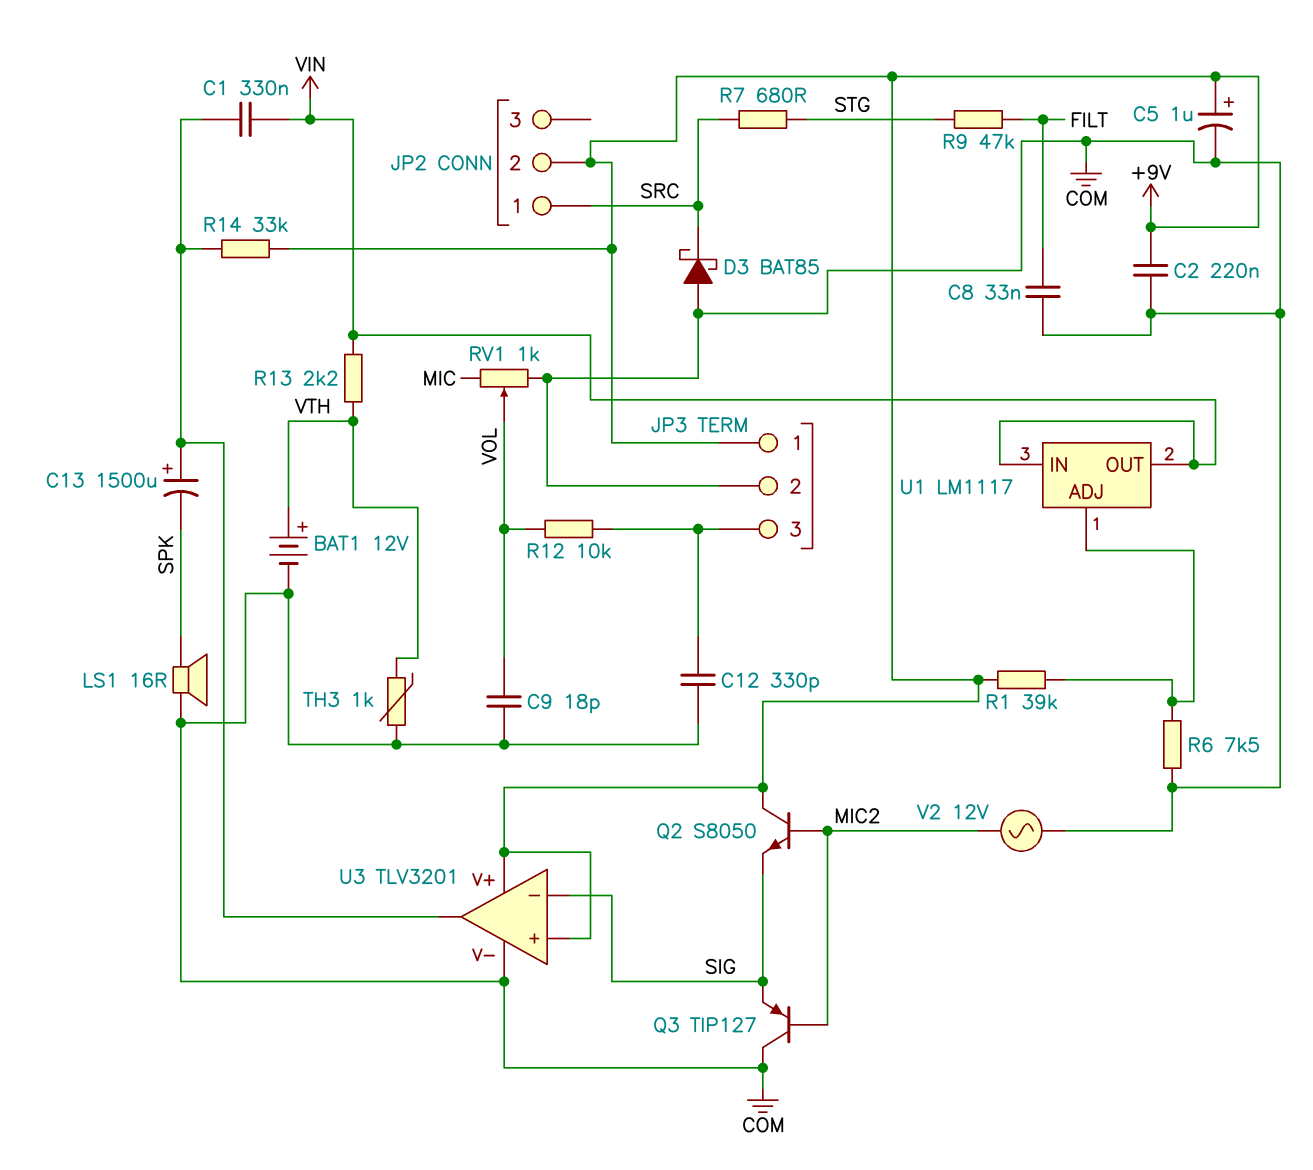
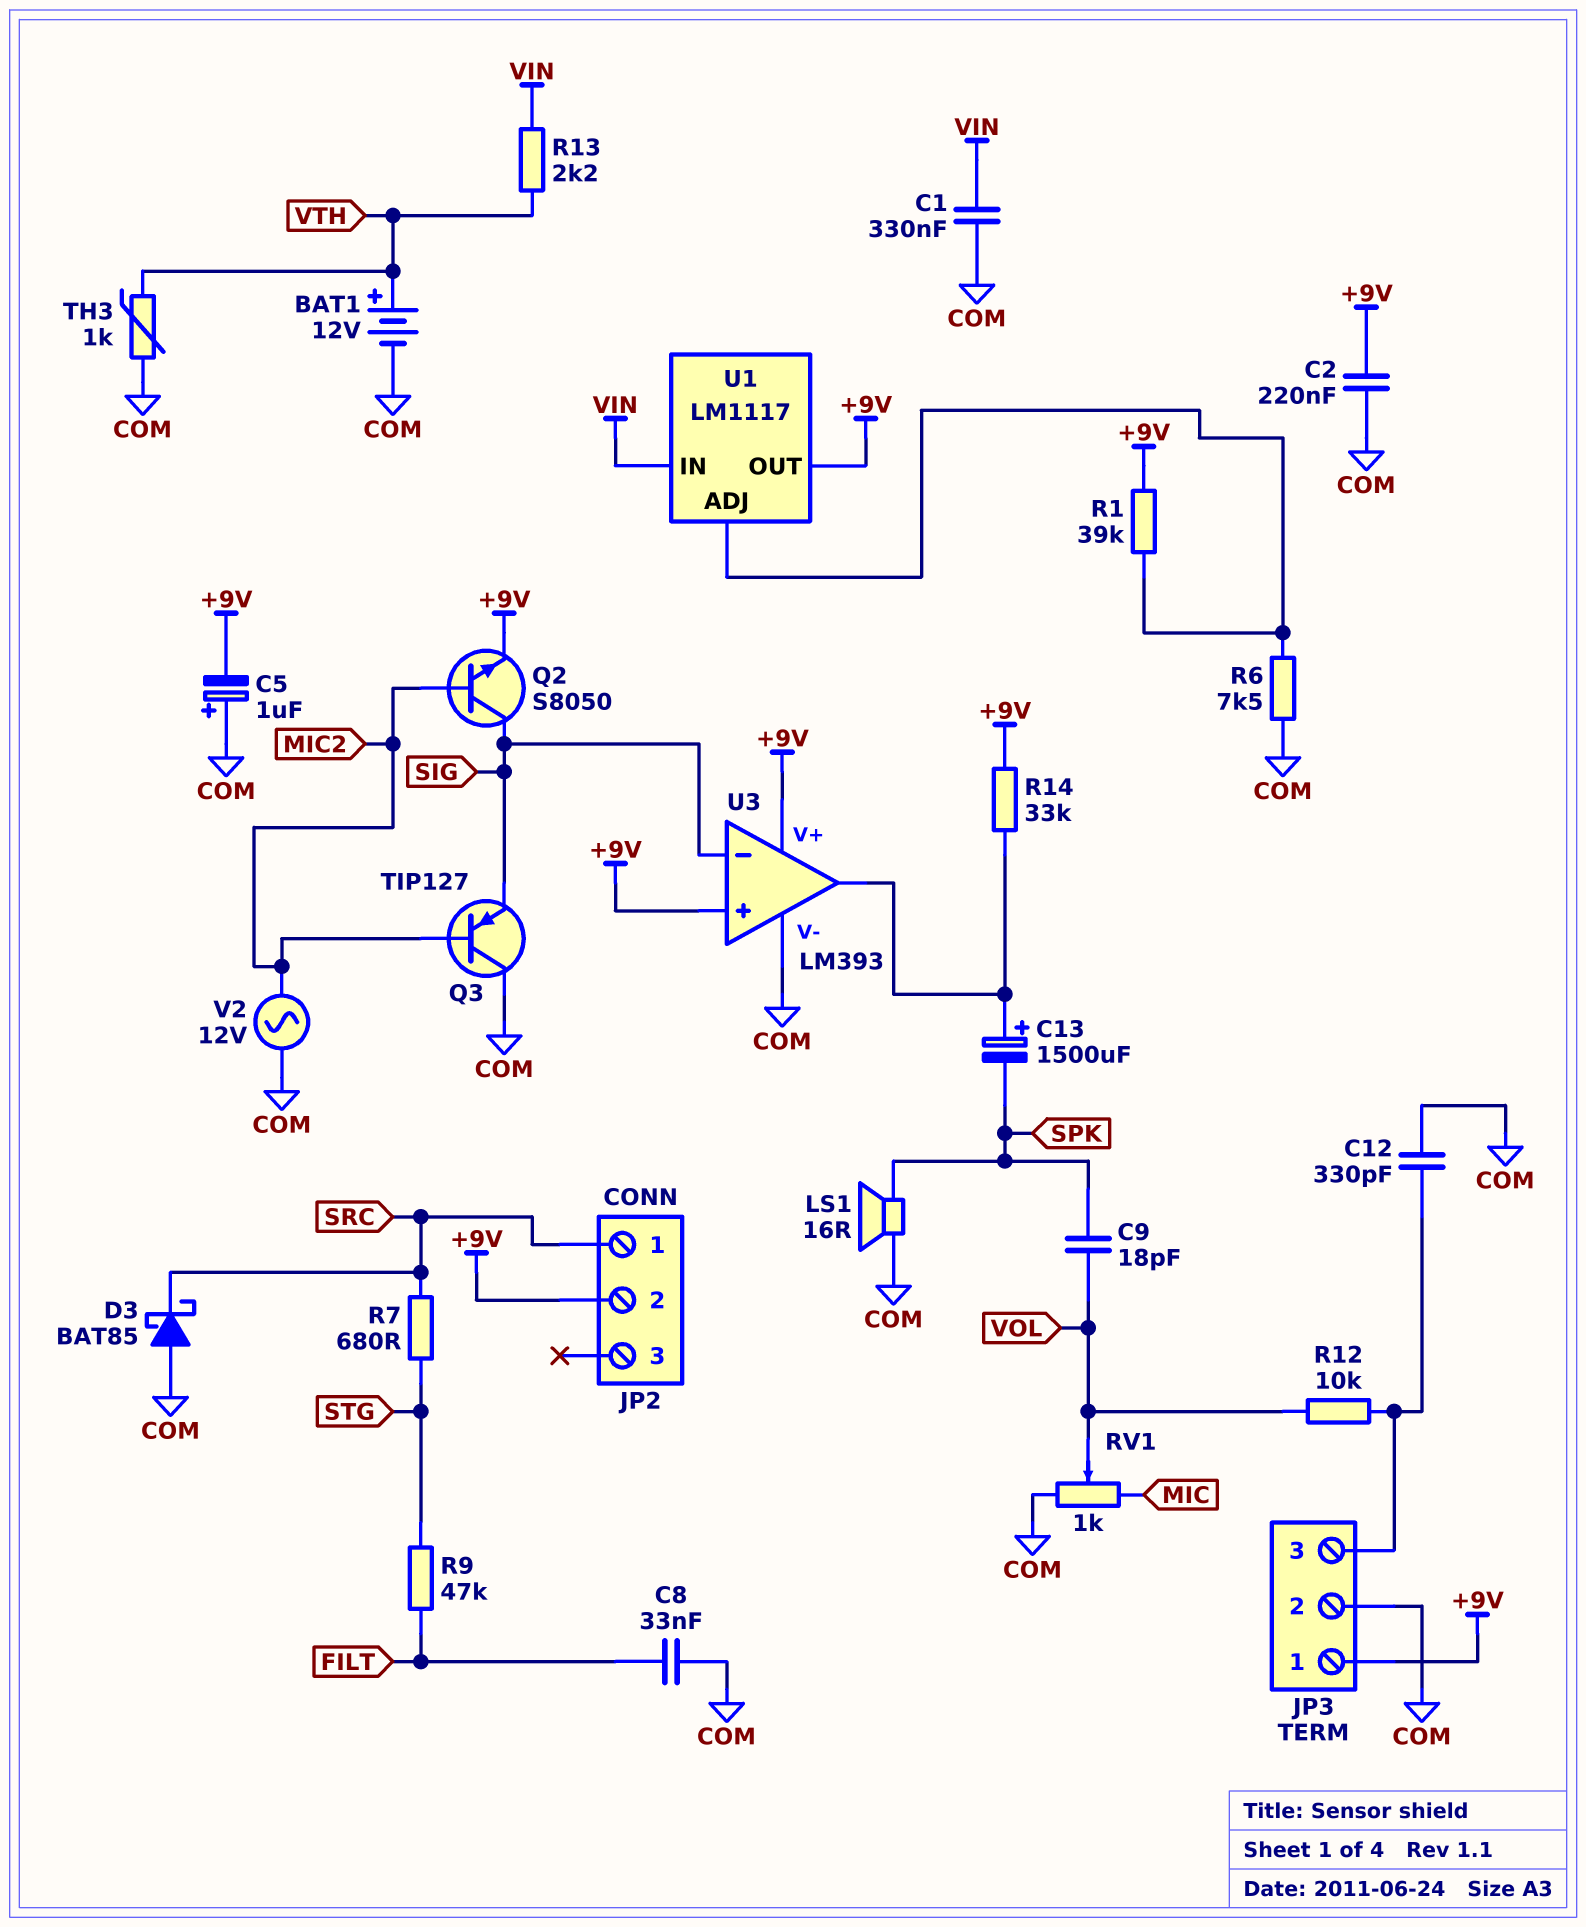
C1: 330nF (U3/out, VIN) -> 330nF (COM, VIN)
C5: 1uF (plus +9V, minus COM) -> 1uF (plus COM, minus +9V)
C9: 18pF (COM, VOL) -> 18pF (SPK, VOL)
Q2: NPN S8050 (B MIC2, C +9V, E SIG) -> NPN S8050 (B MIC2, C SIG, E +9V)
U1 pin OUT: VIN -> +9V
U3: TLV3201 -> LM393

